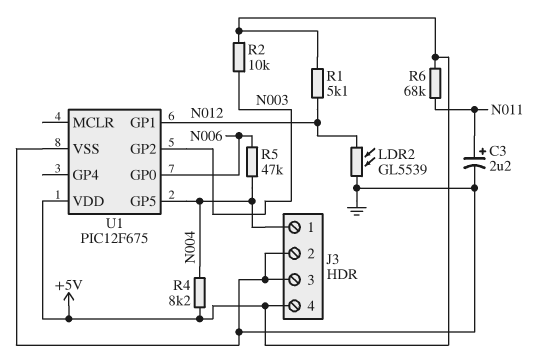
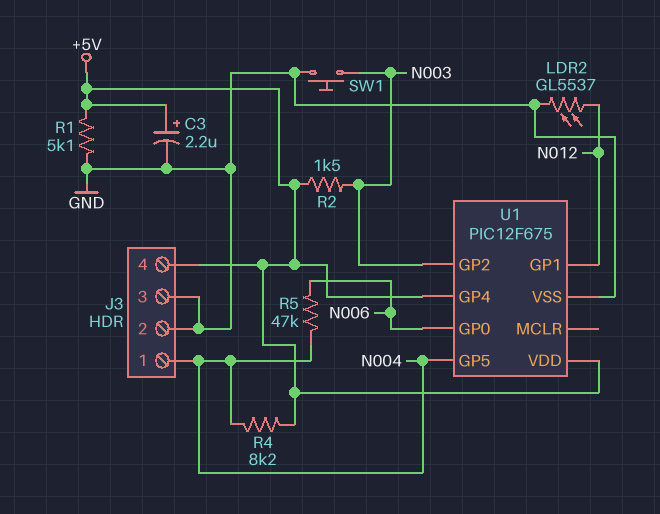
C3: 2.2uF (plus N011, minus GND) -> 2.2uF (plus +5V, minus GND)
LDR2: GL5539 (GND, N012) -> GL5537 (GND, N012)
R1: 5.1k (+5V, N012) -> 5.1k (+5V, GND)
R2: 10k (+5V, N003) -> 1.5k (+5V, N003)
R6: 68k (+5V, N011) -> none
SW1: none -> button (GND, N003)
U1 pin GP4: none -> +5V

